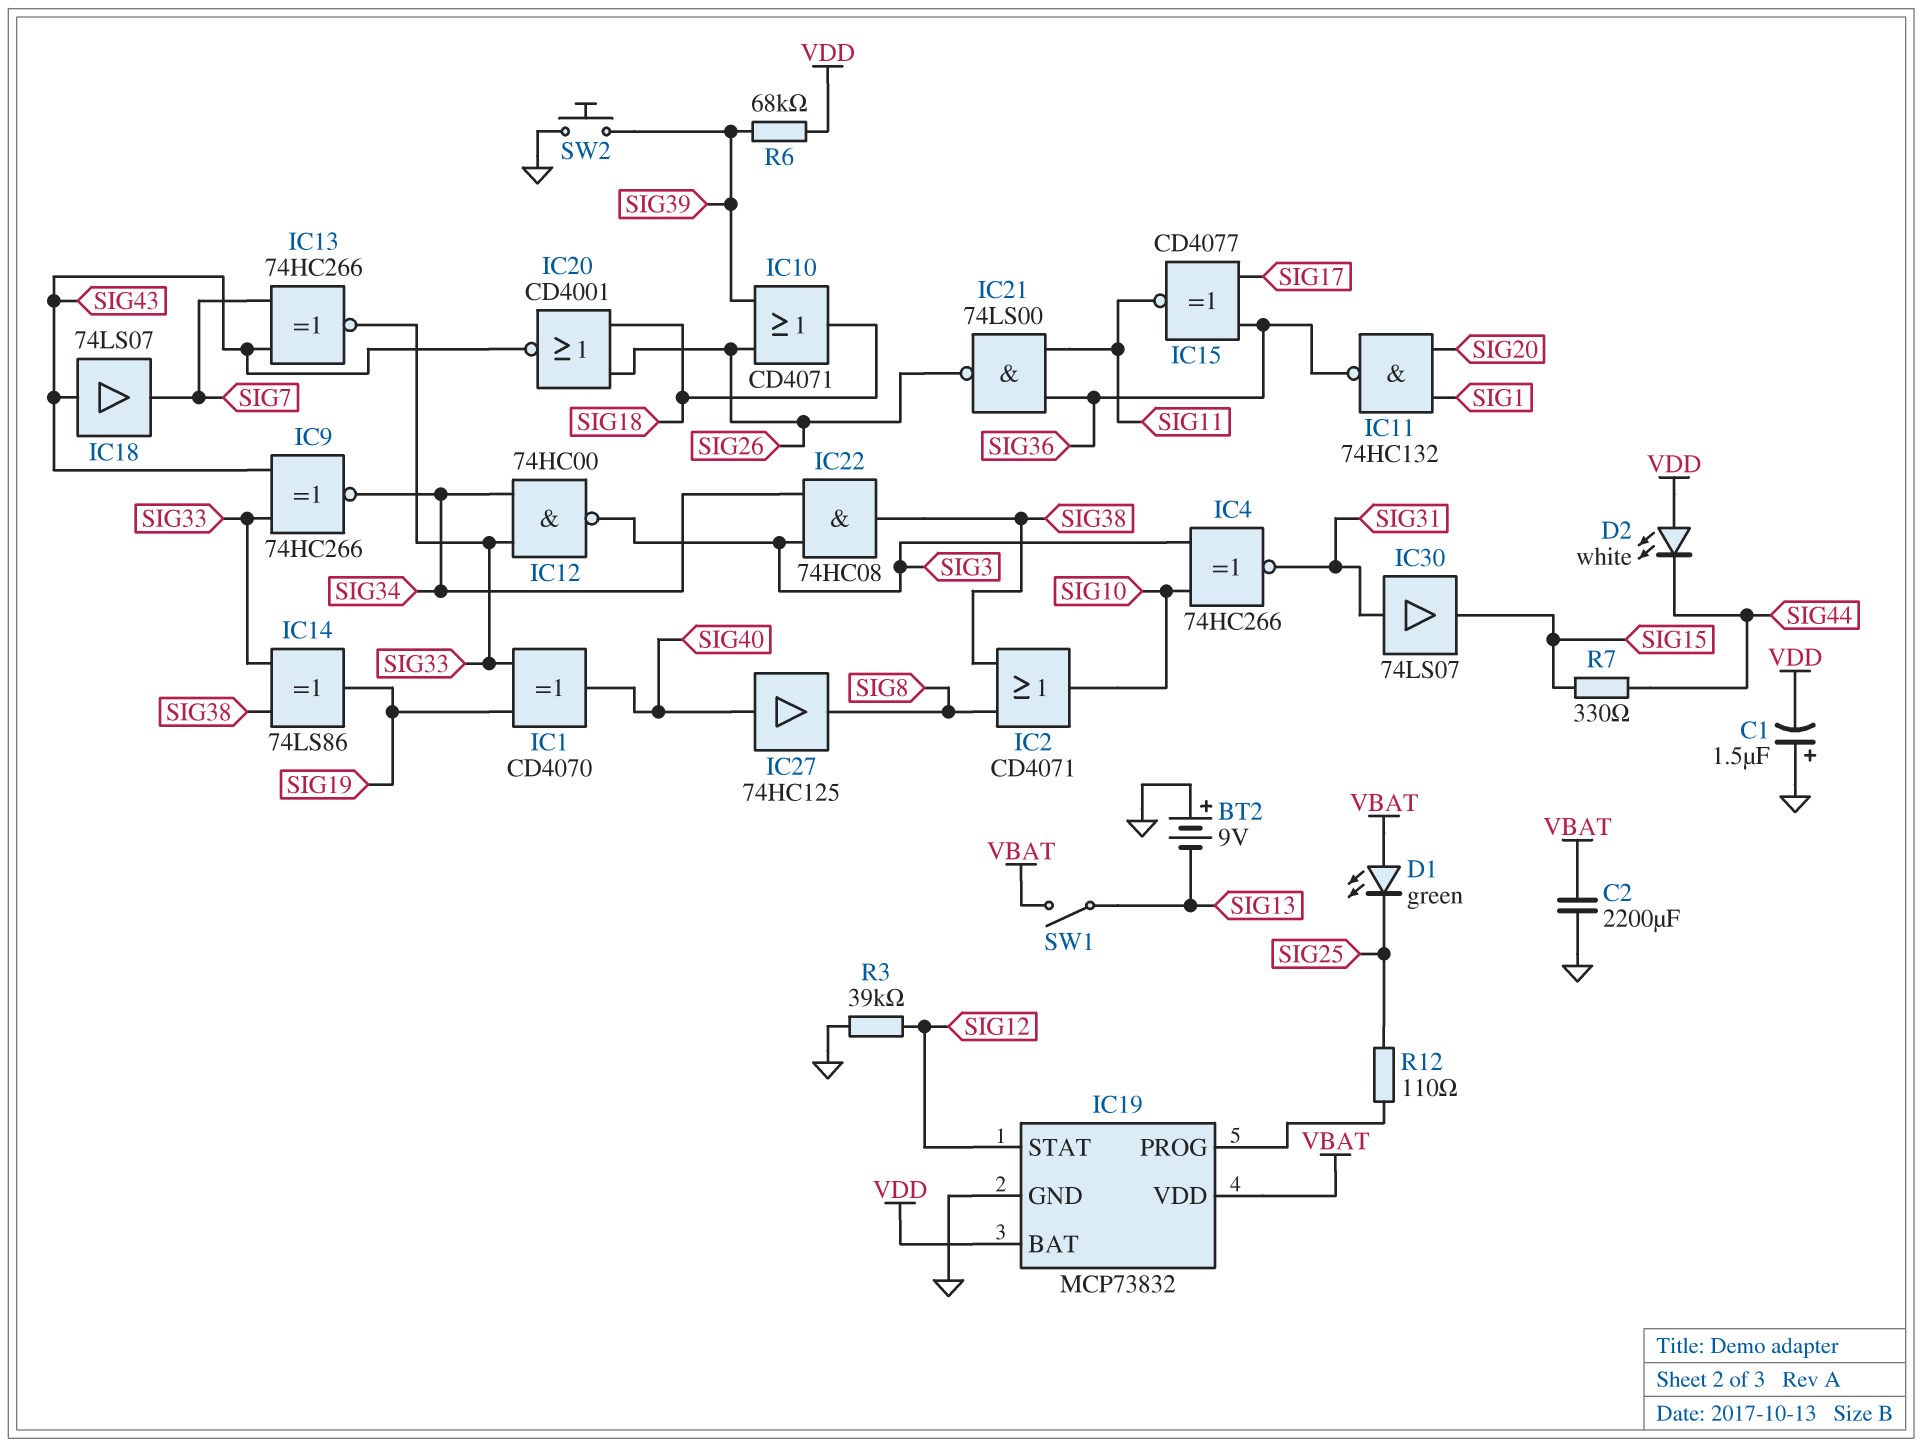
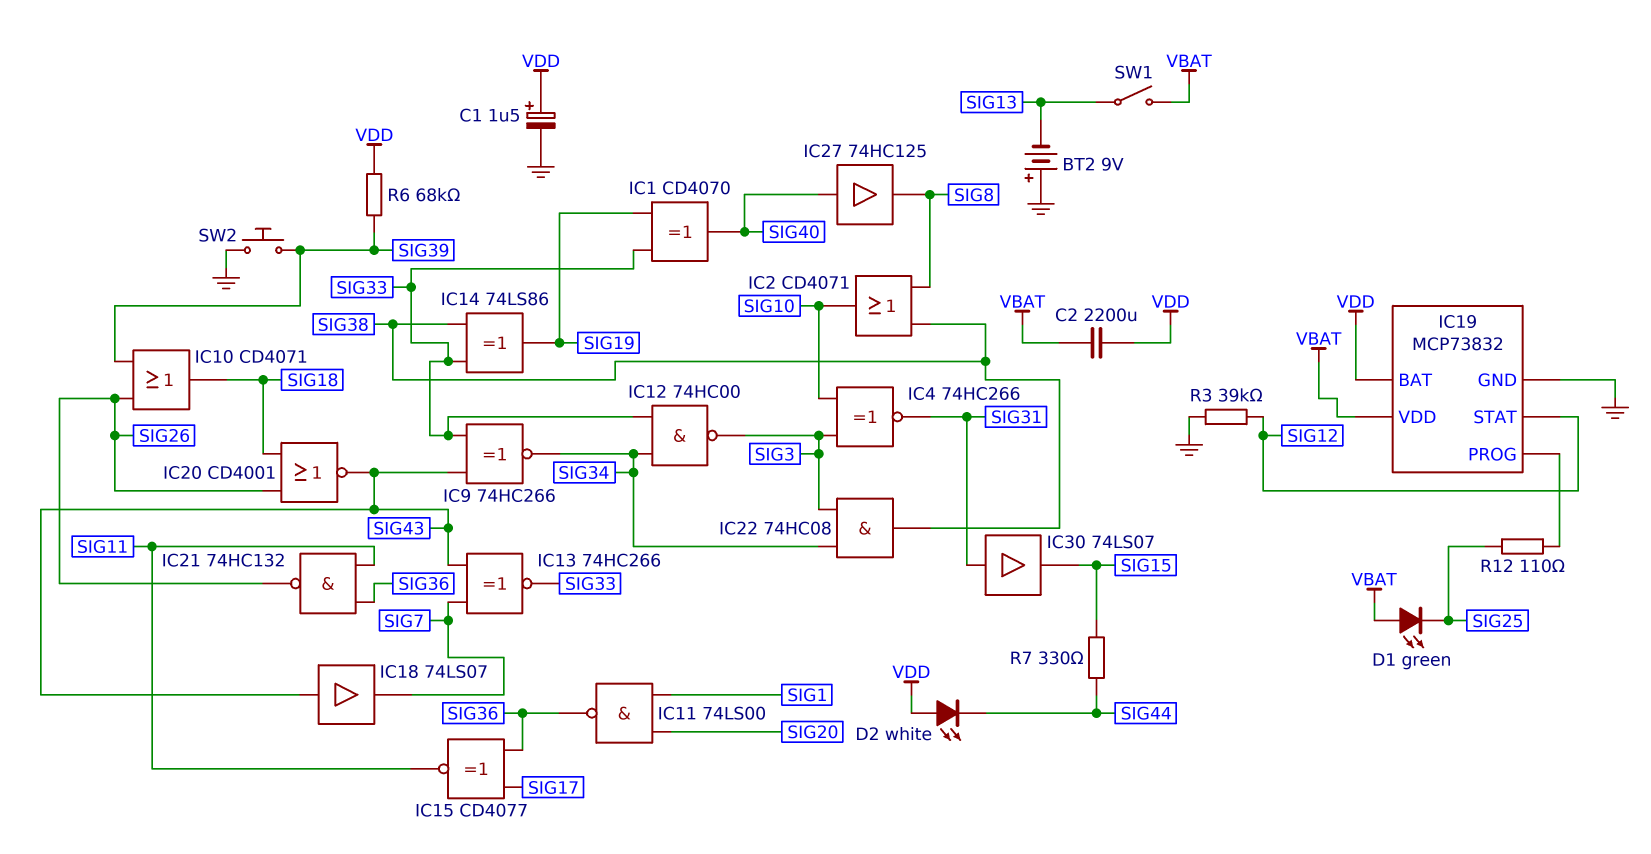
C1: 1.5uF (plus GND, minus VDD) -> 1.5uF (plus VDD, minus GND)
C2: 2200uF (GND, VBAT) -> 2200uF (VBAT, VDD)
IC11: NAND 74HC132 (in SIG1, in SIG20, out SIG36) -> NAND 74LS00 (in SIG1, in SIG20, out SIG36)
IC21: NAND 74LS00 (in SIG11, in SIG36, out SIG26) -> NAND 74HC132 (in SIG11, in SIG36, out SIG26)

